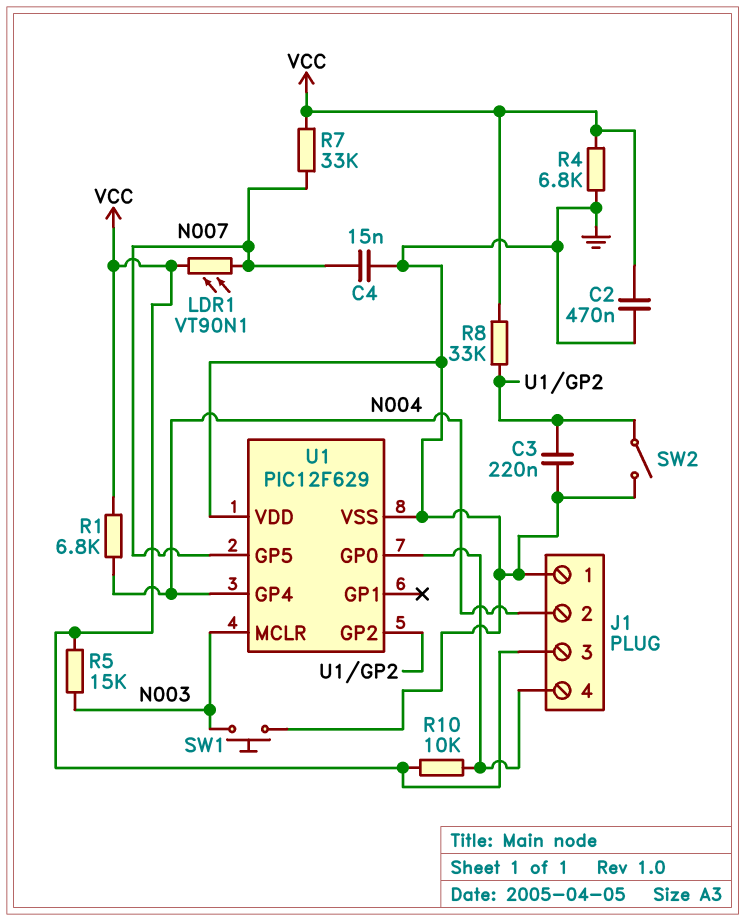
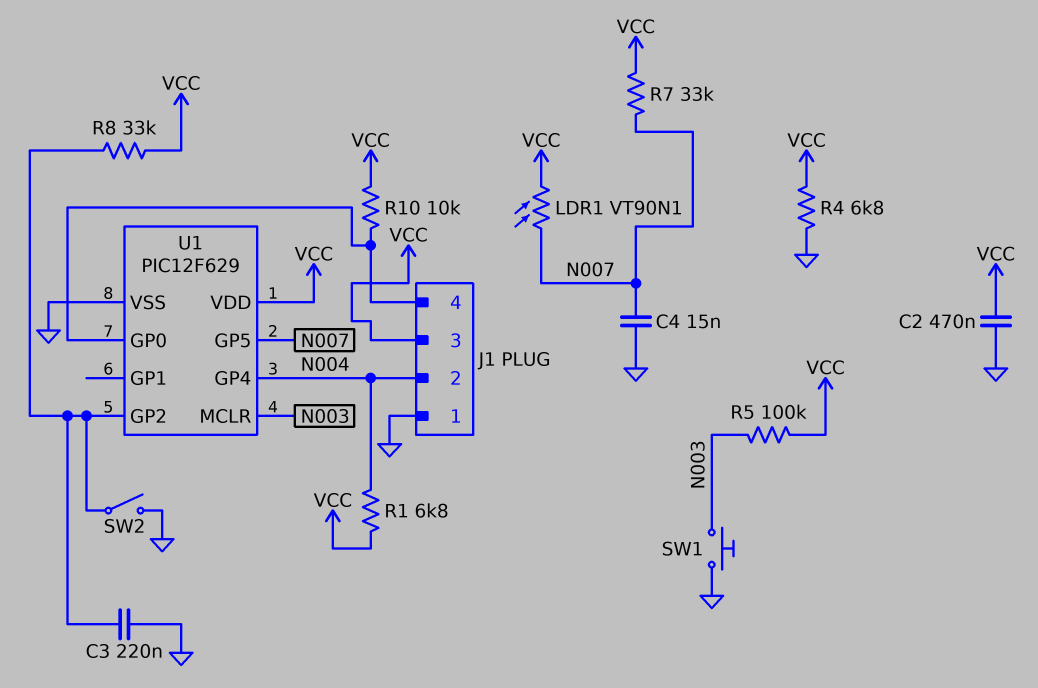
R5: 15k (N003, VCC) -> 100k (N003, VCC)
U1 pin VDD: GND -> VCC

